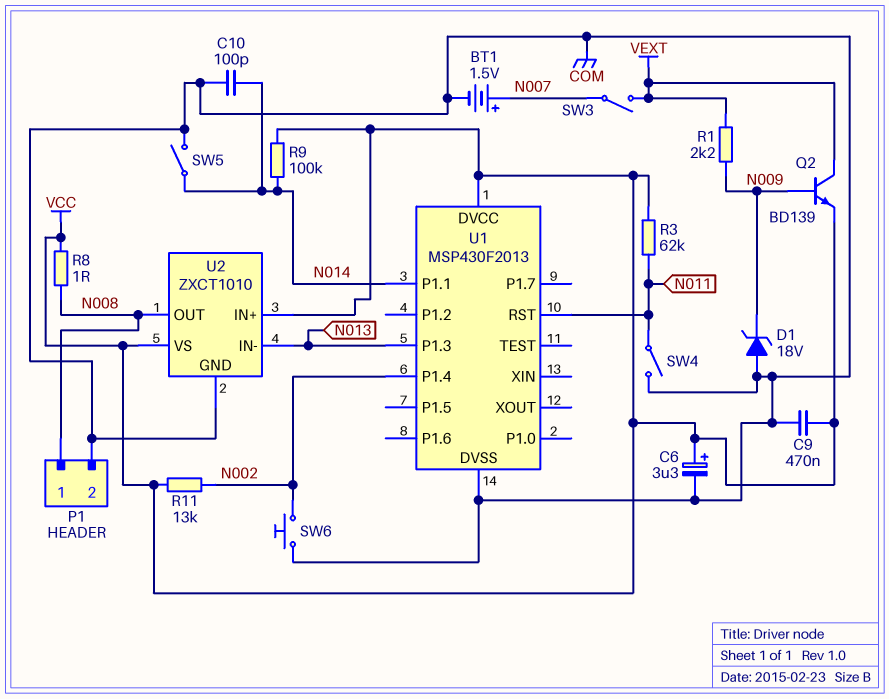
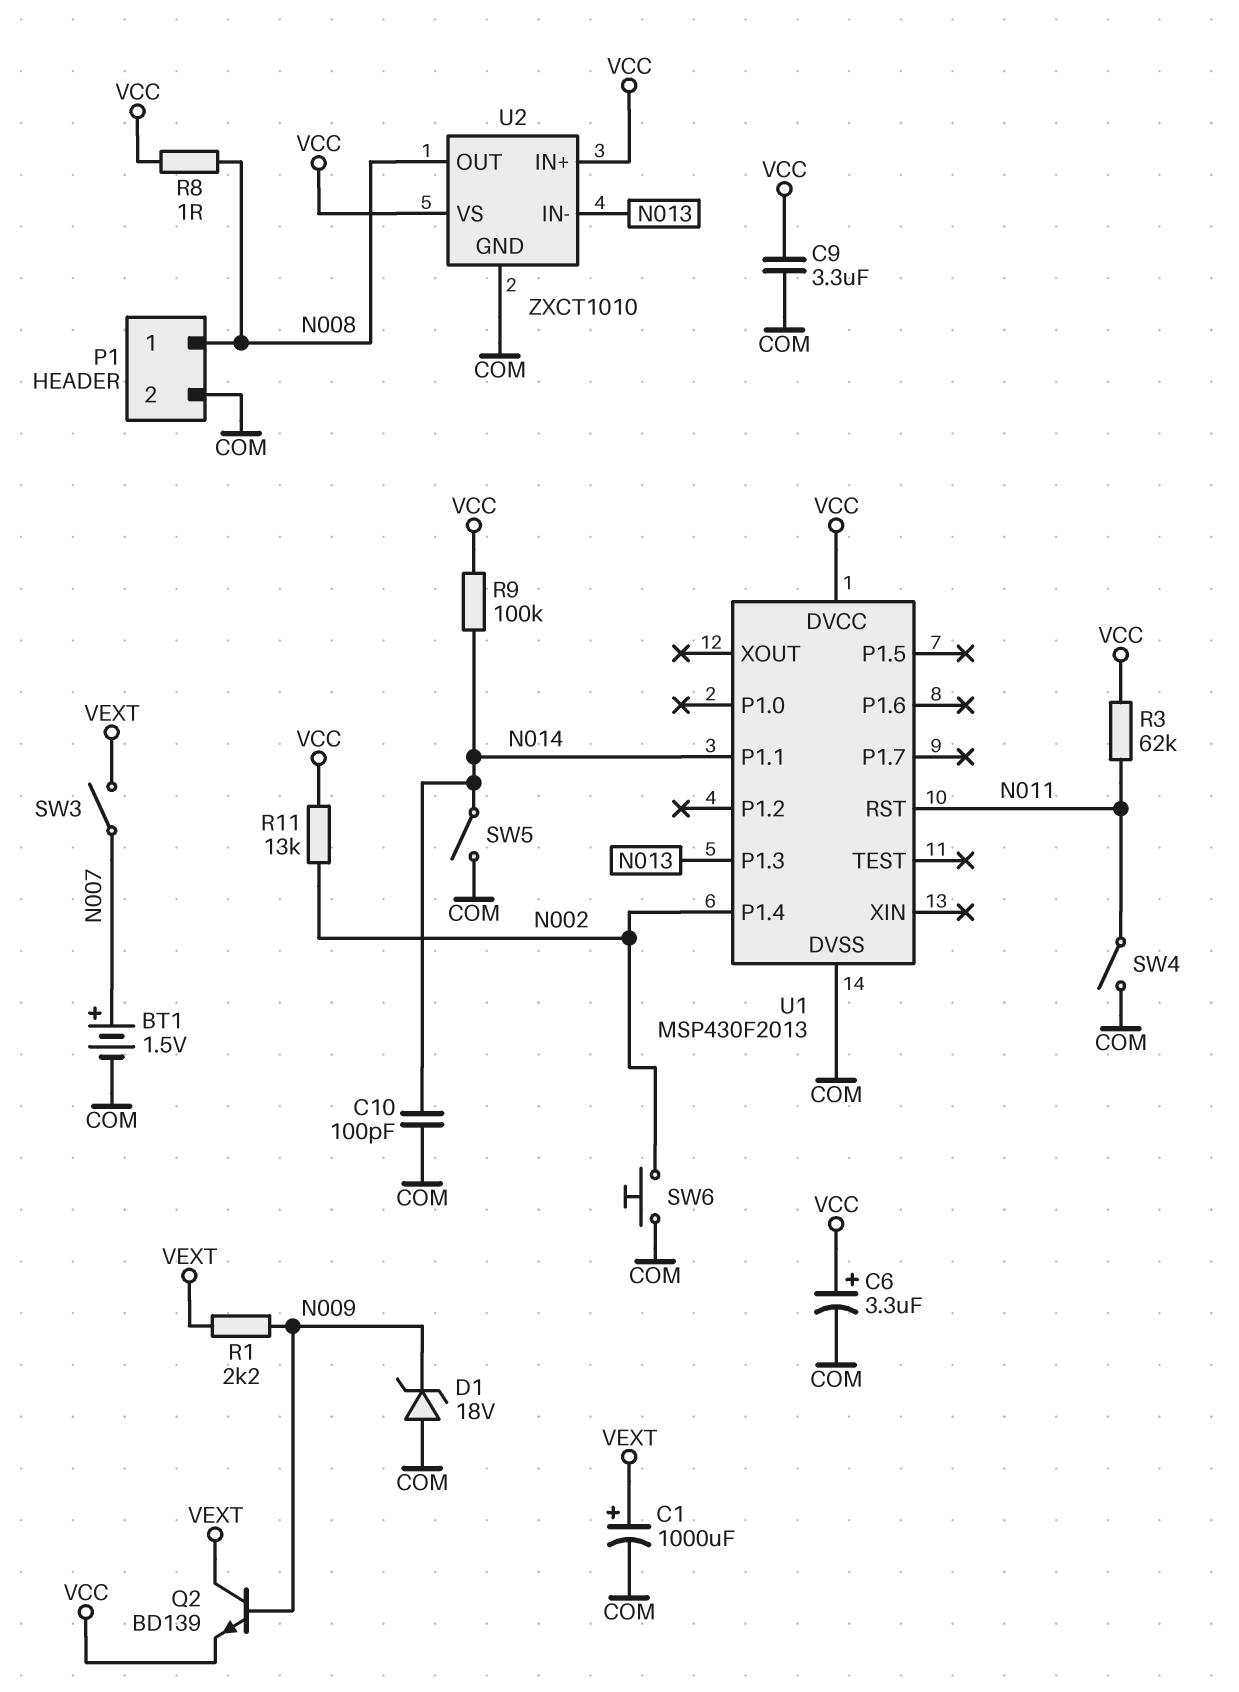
C1: none -> 1000uF (plus VEXT, minus COM)
C9: 470nF (COM, VCC) -> 3.3uF (COM, VCC)

